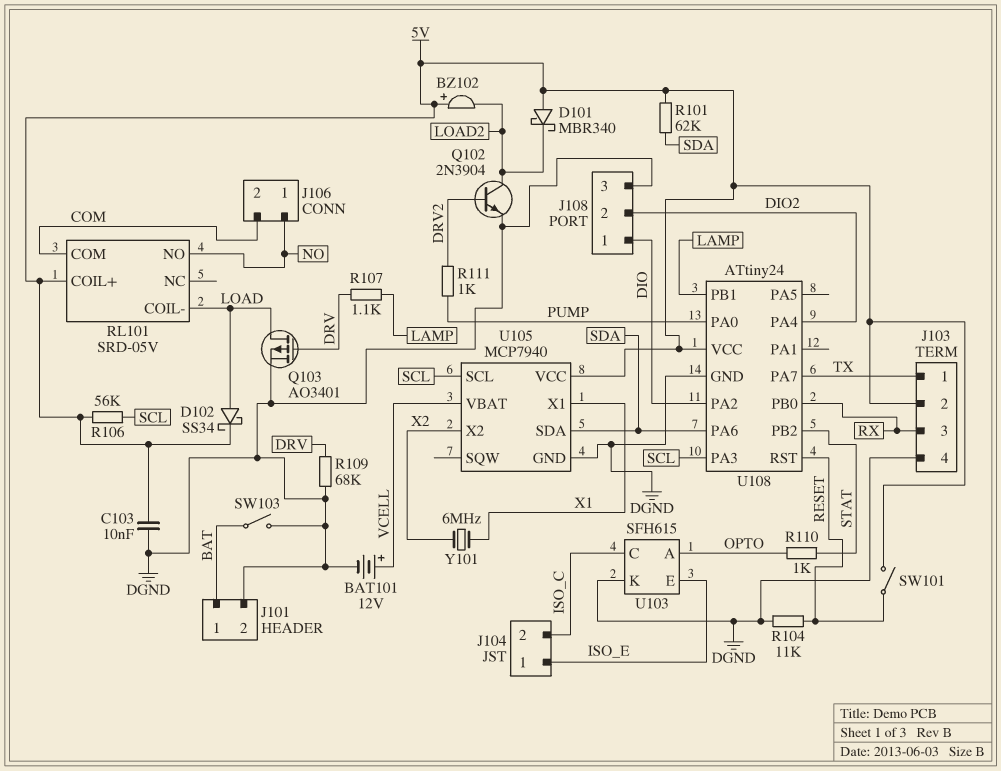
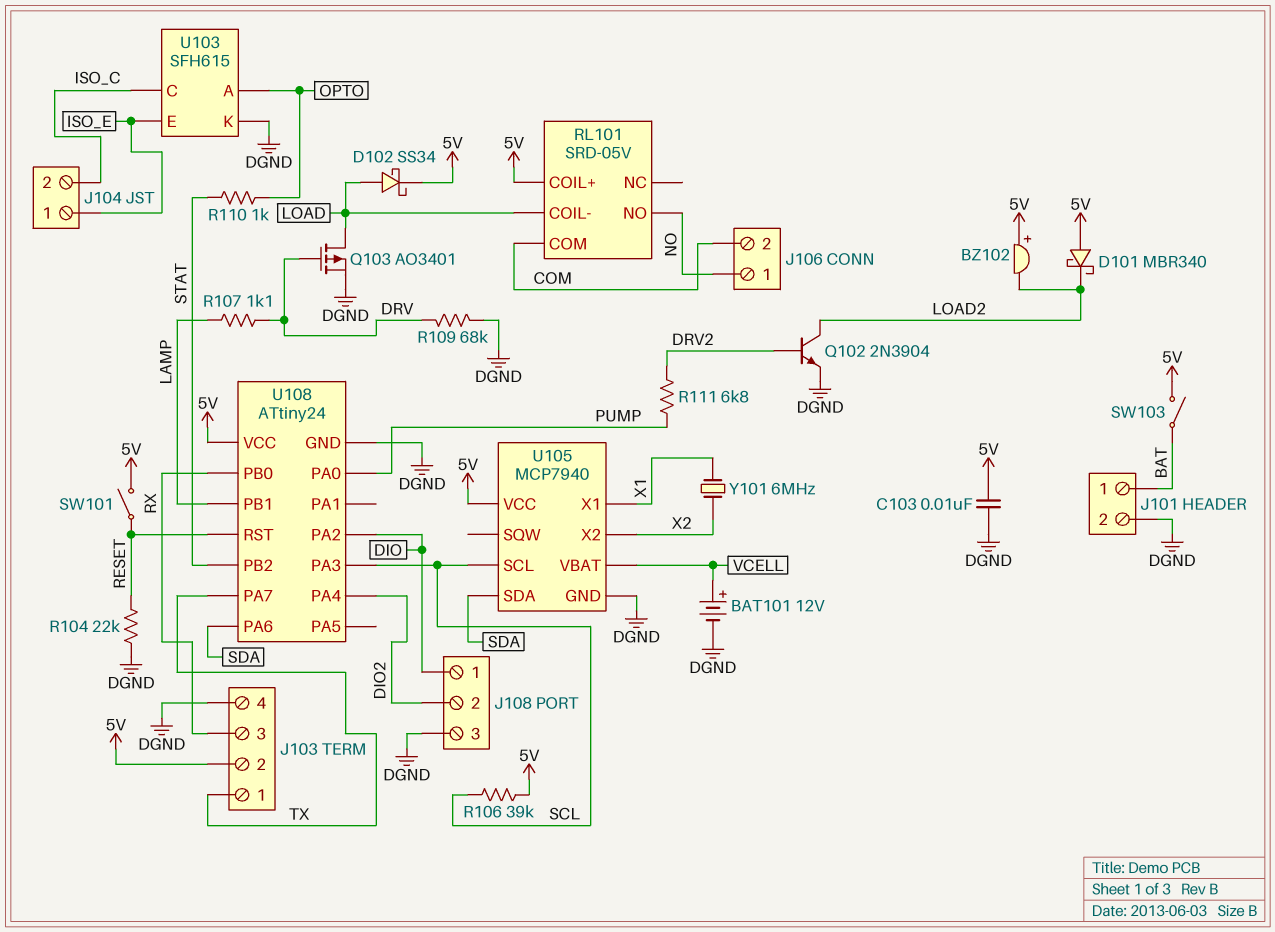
R101: 62k (5V, SDA) -> none
R104: 11k (DGND, RESET) -> 22k (DGND, RESET)
R106: 56k (5V, SCL) -> 39k (5V, SCL)
R111: 1k (DRV2, PUMP) -> 6.8k (DRV2, PUMP)
SW103: switch (BAT, DGND) -> switch (5V, BAT)

